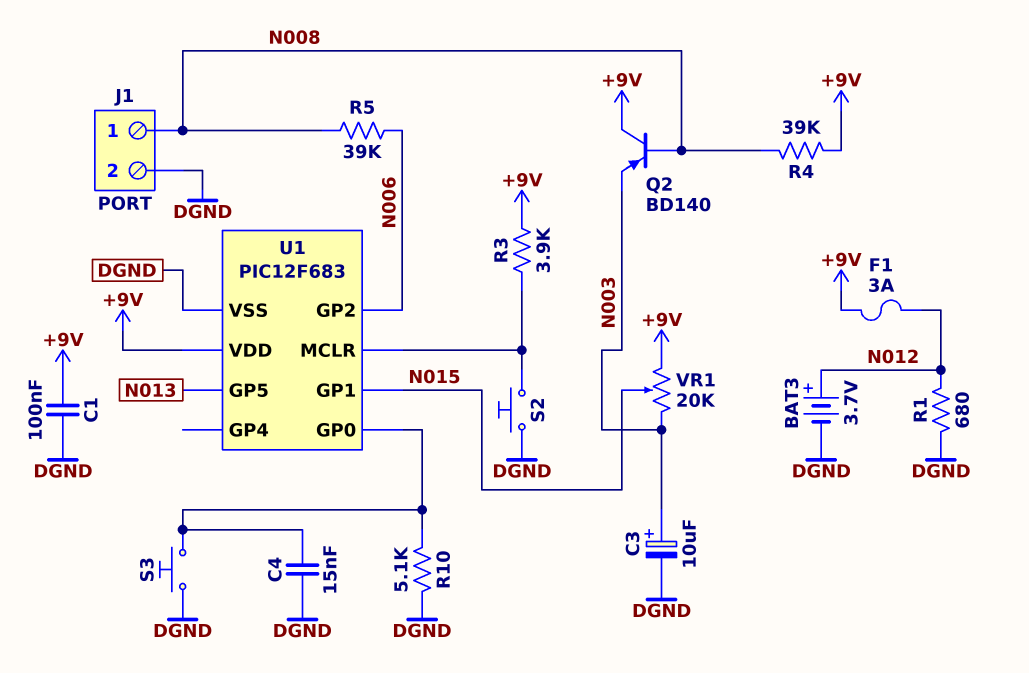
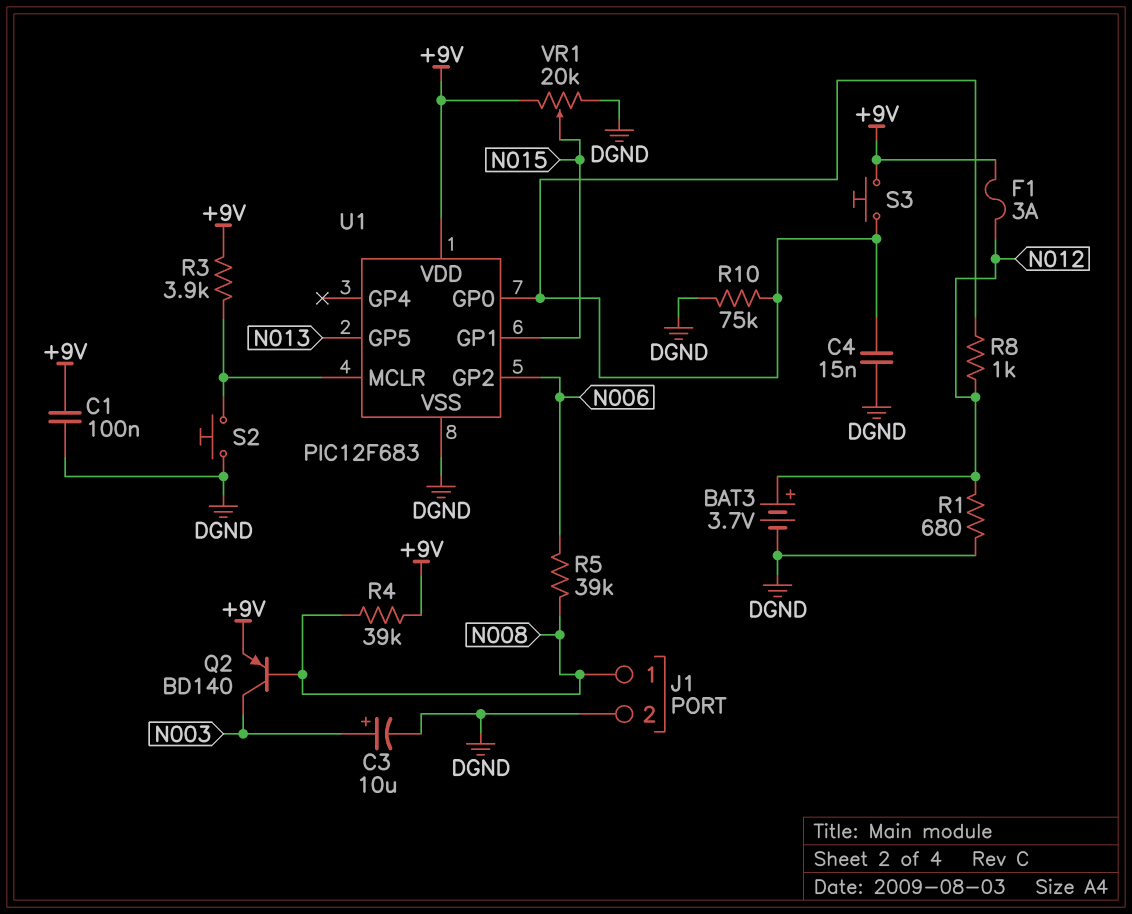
Q2: PNP BD140 (B N008, C +9V, E N003) -> PNP BD140 (B N008, C N003, E +9V)
R8: none -> 1k (N012, U1/GP0)
R10: 5.1k (DGND, U1/GP0) -> 75k (DGND, U1/GP0)
S3: button (DGND, U1/GP0) -> button (+9V, U1/GP0)
VR1: 20k (+9V, N003, wiper N015) -> 20k (+9V, DGND, wiper N015)

